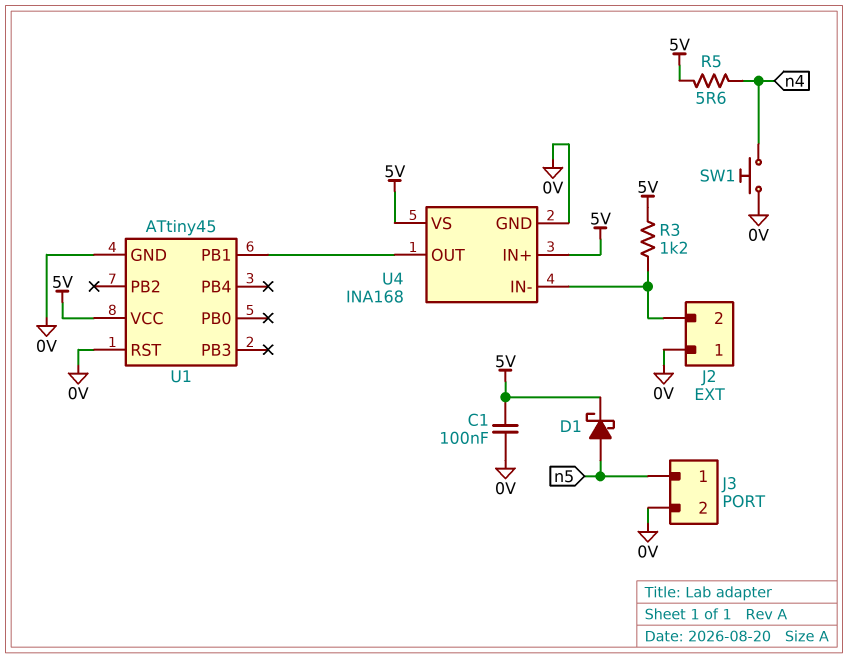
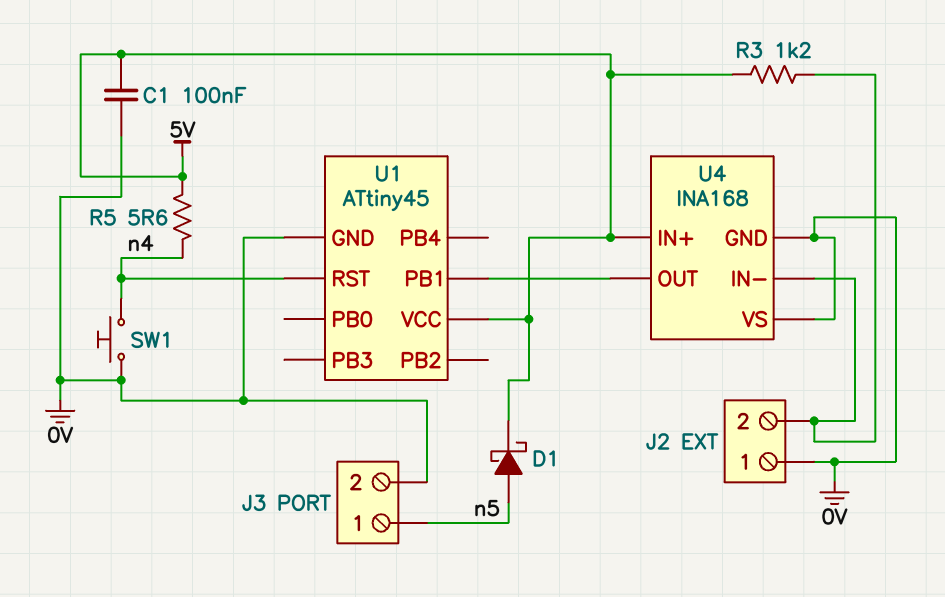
U1 pin RST: 0V -> n4
U4 pin VS: 5V -> 0V

